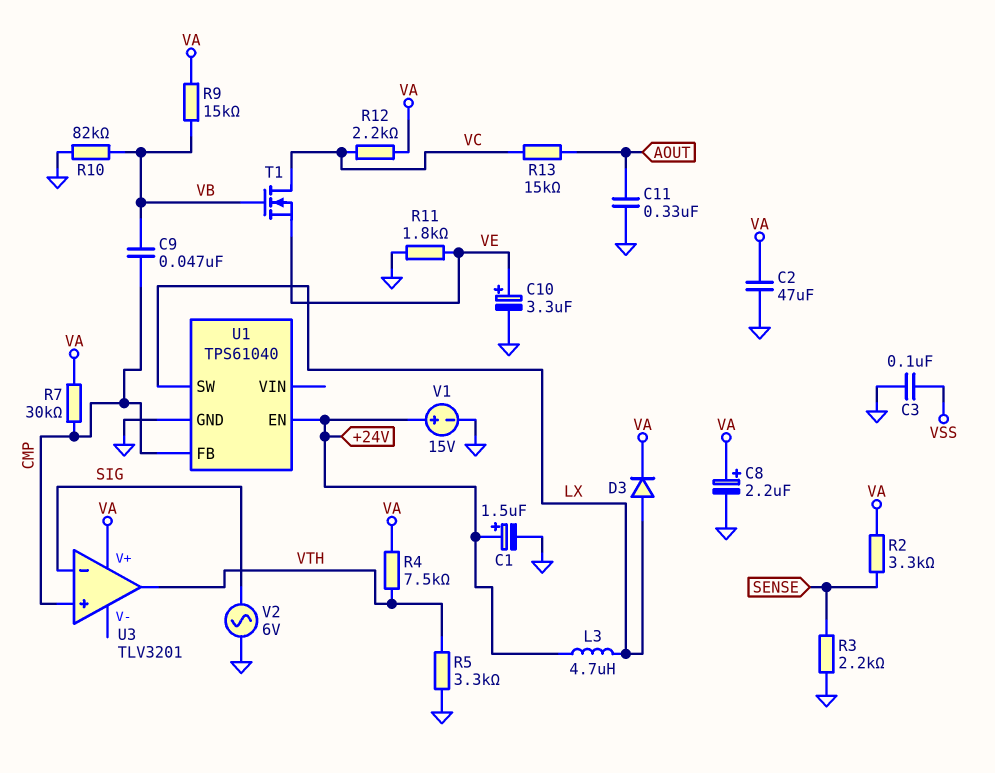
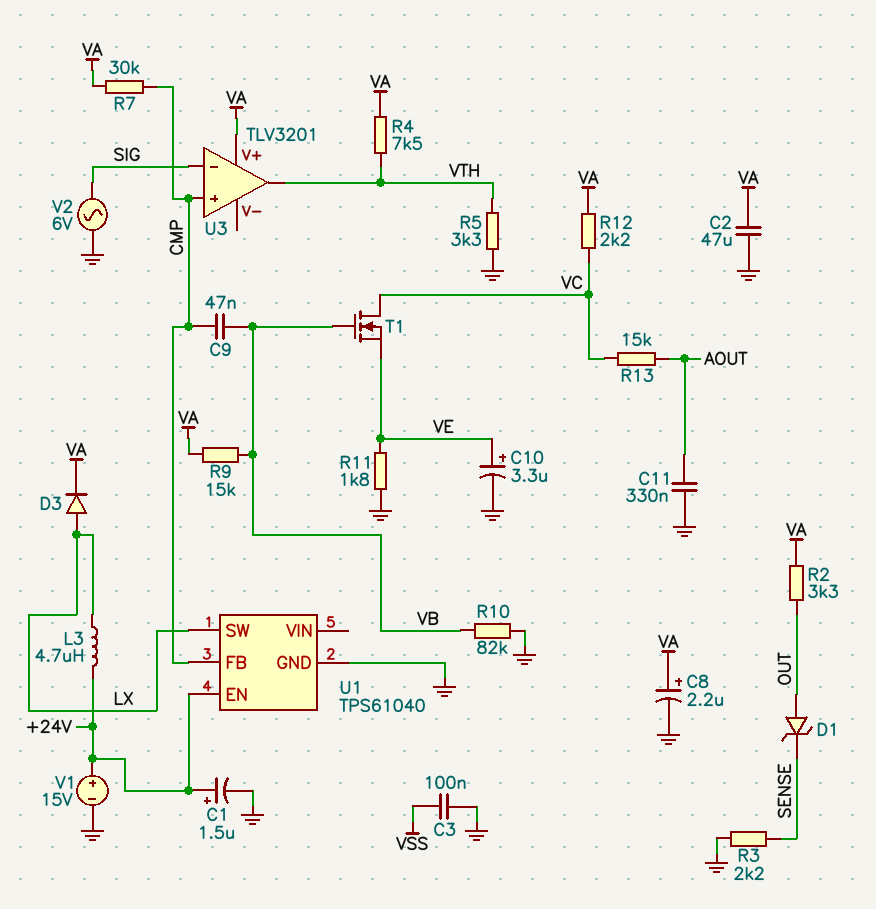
D1: none -> zener (A OUT, K SENSE)
R2: 3.3k (SENSE, VA) -> 3.3k (OUT, VA)

